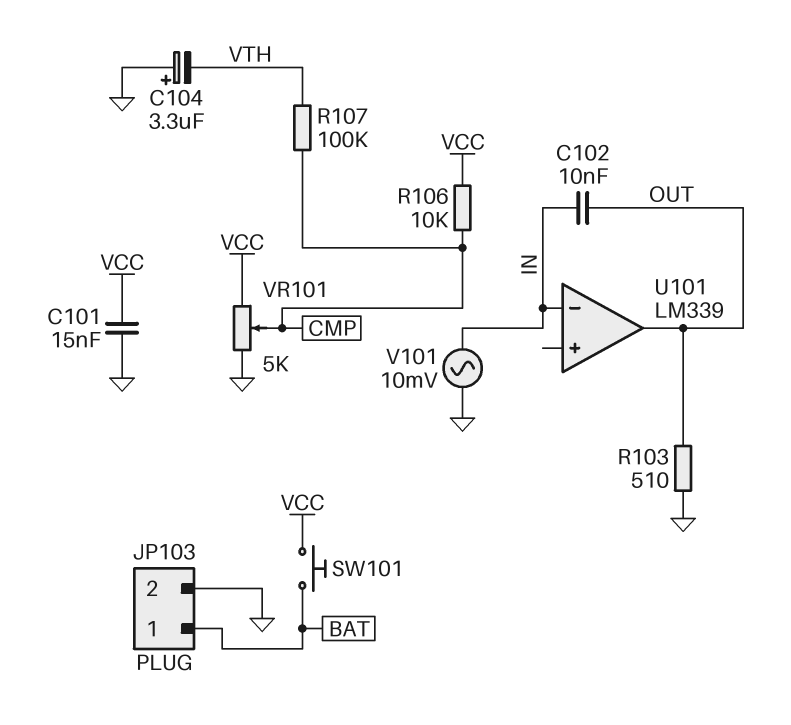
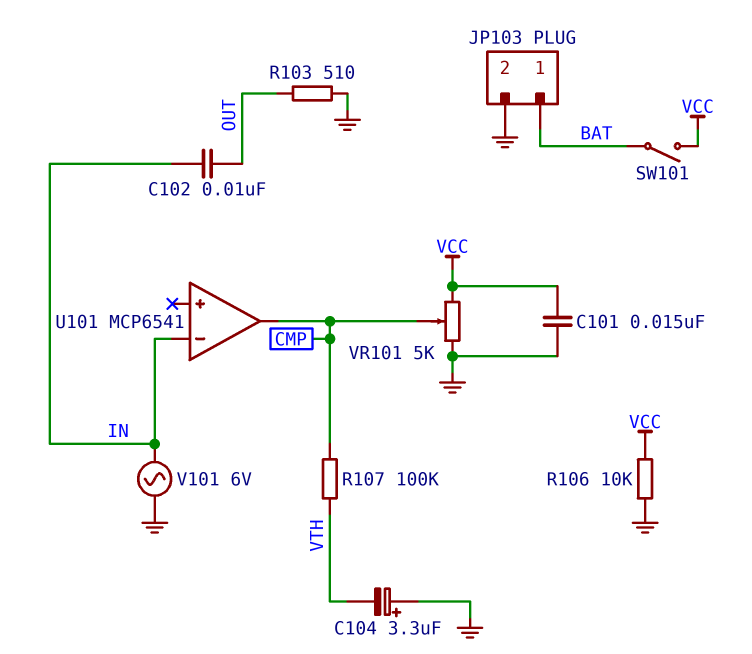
R106: 10k (CMP, VCC) -> 10k (GND, VCC)
SW101: button (BAT, VCC) -> switch (BAT, VCC)
U101: LM339 -> MCP6541
U101 pin out: OUT -> CMP
V101: AC 10mV (GND, IN) -> AC 6V (GND, IN)

